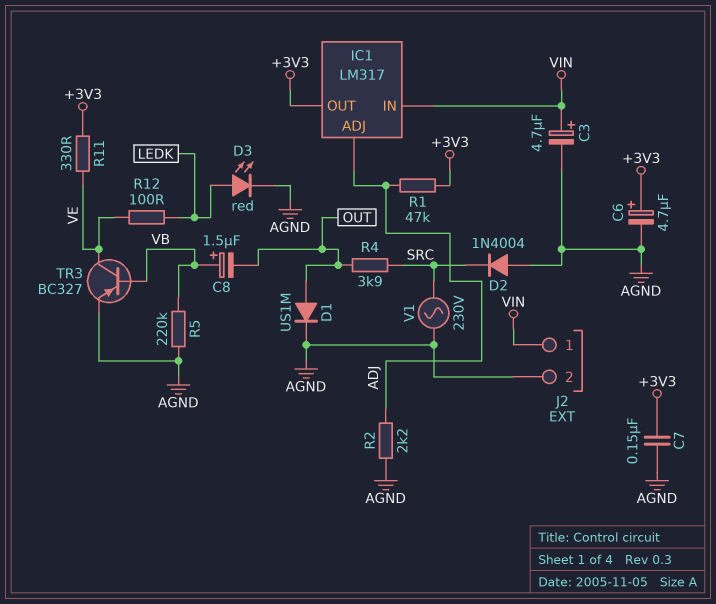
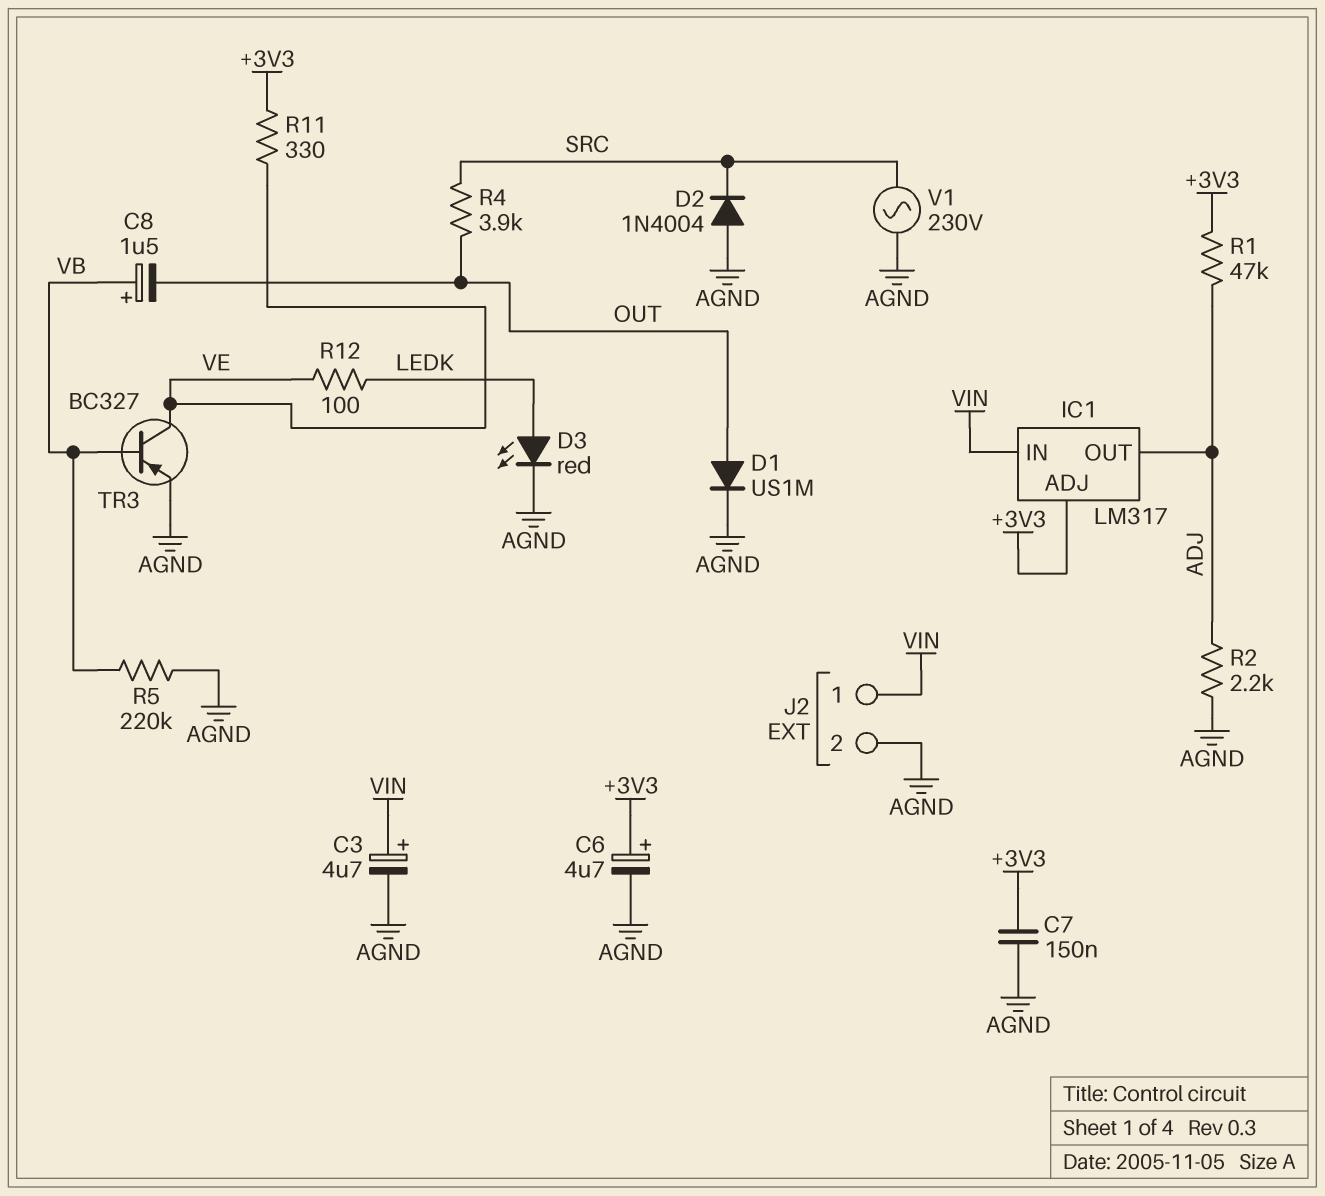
IC1 pin ADJ: ADJ -> +3V3
IC1 pin OUT: +3V3 -> ADJ

